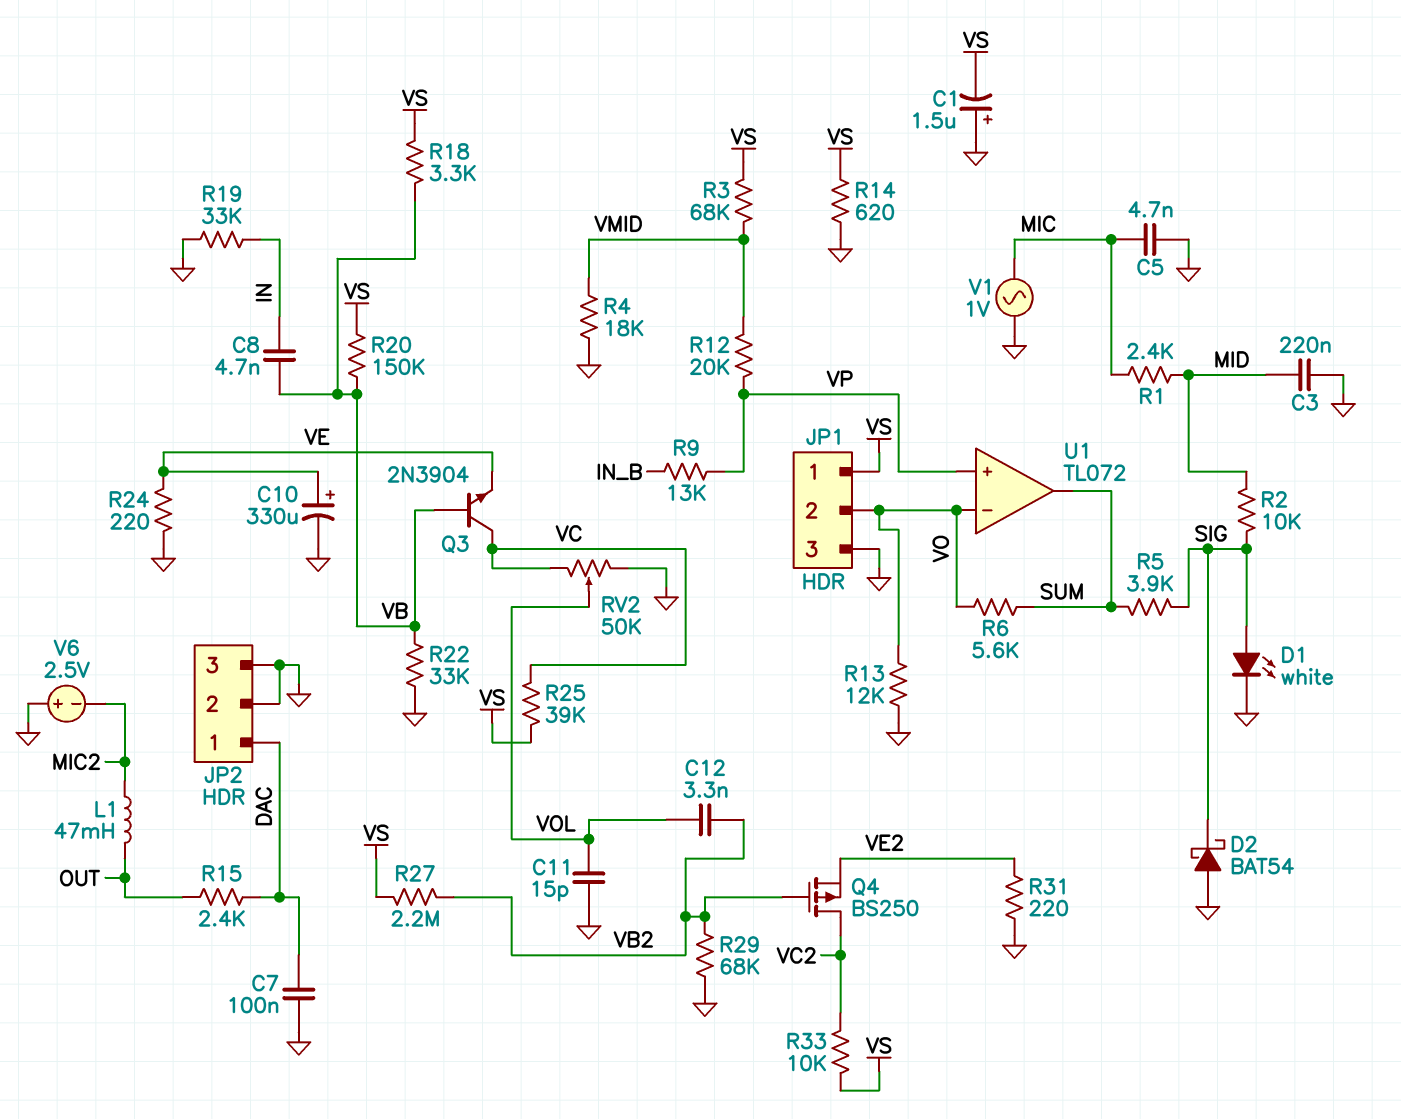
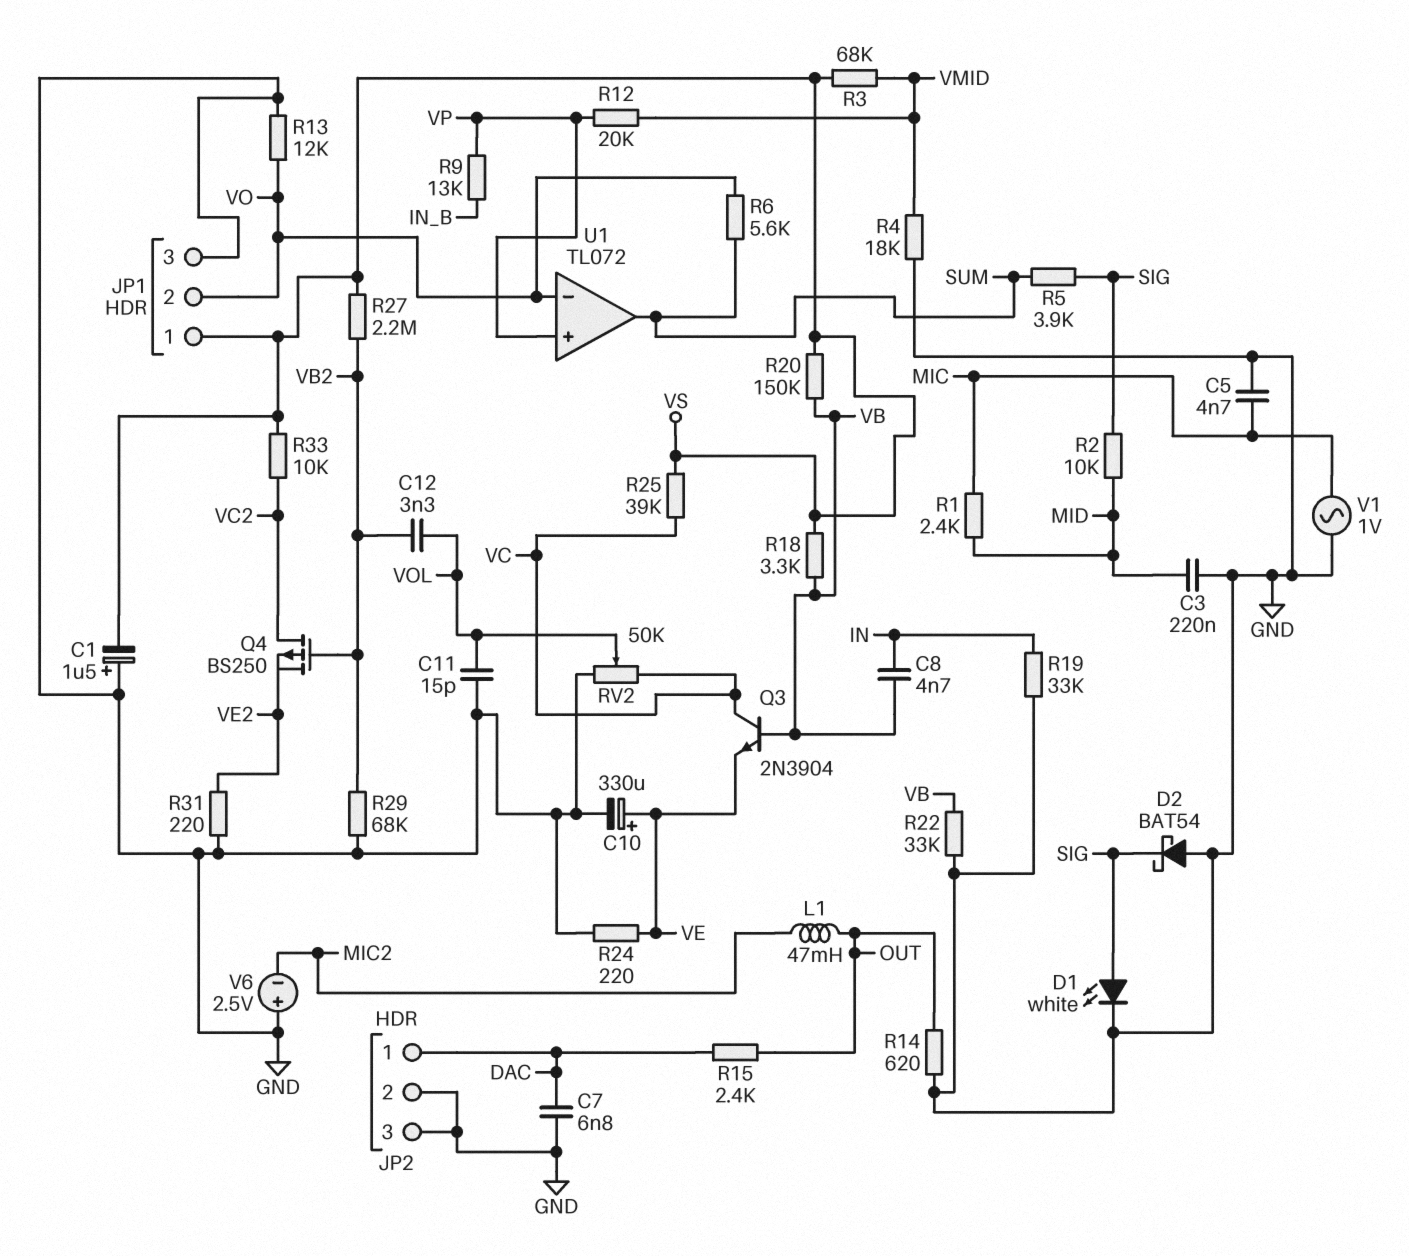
C7: 100nF (DAC, GND) -> 6.8nF (DAC, GND)
R14: 620 (GND, VS) -> 620 (GND, OUT)

